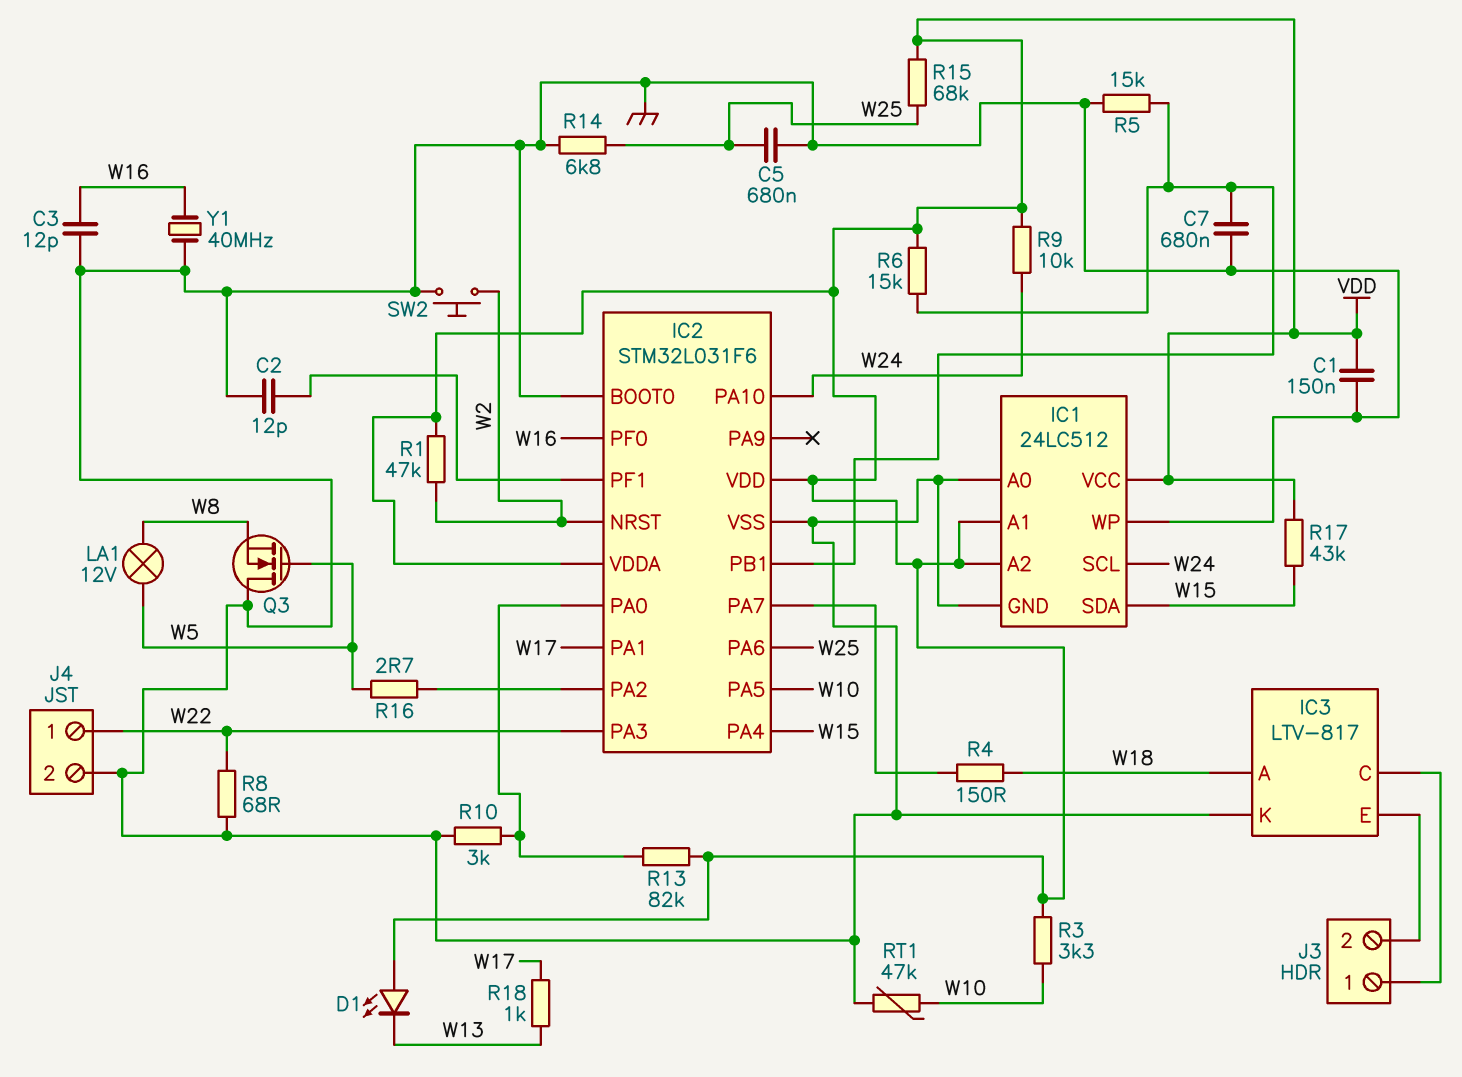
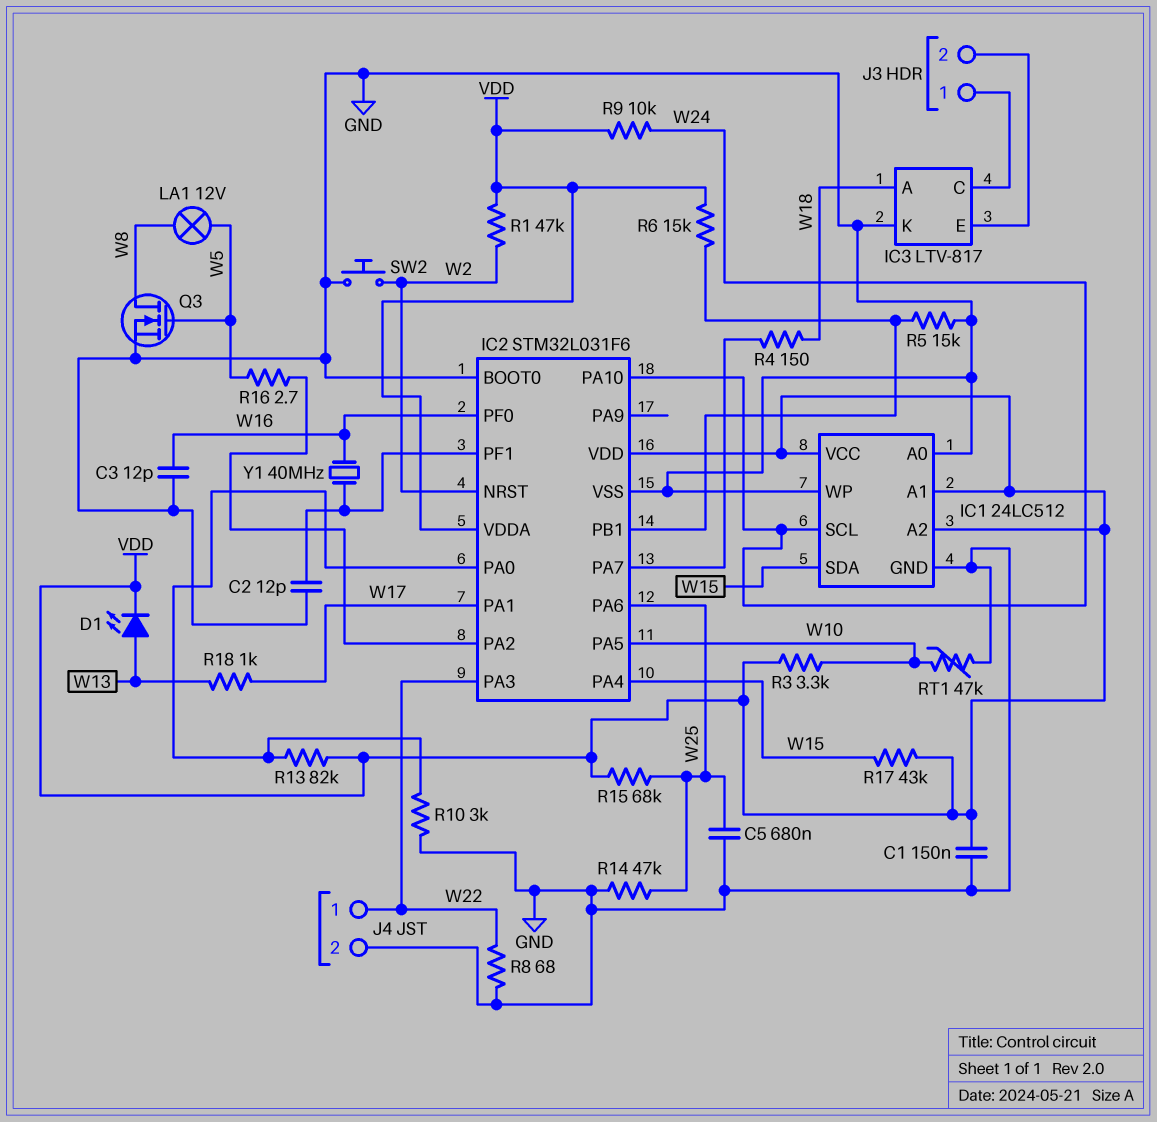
C7: 680nF (GND, IC2/PB1) -> none
D1: LED (A VDD, K W13) -> LED (A W13, K VDD)
Q3: NMOS (G W5, D GND, S W8) -> NMOS (G W5, D W8, S GND)
R14: 6.8k (GND, W25) -> 47k (GND, W25)
Y1: 40MHz (GND, W16) -> 40MHz (IC2/PF1, W16)

